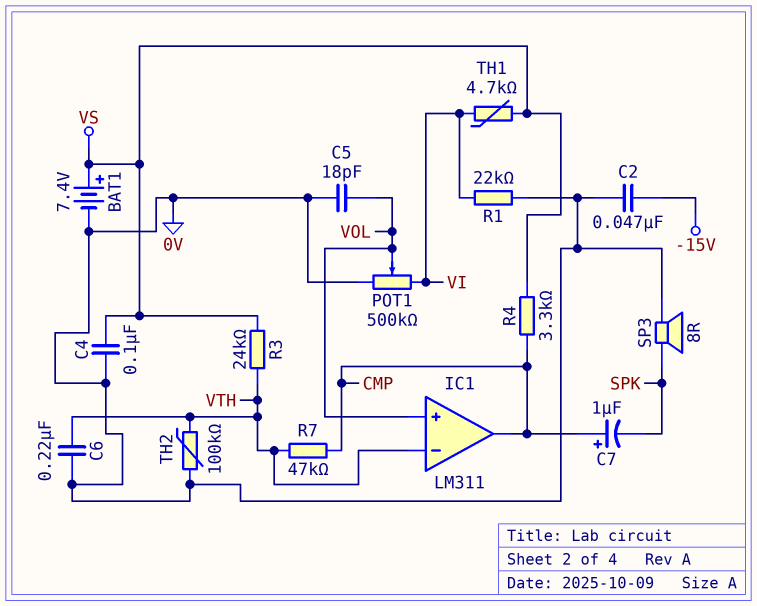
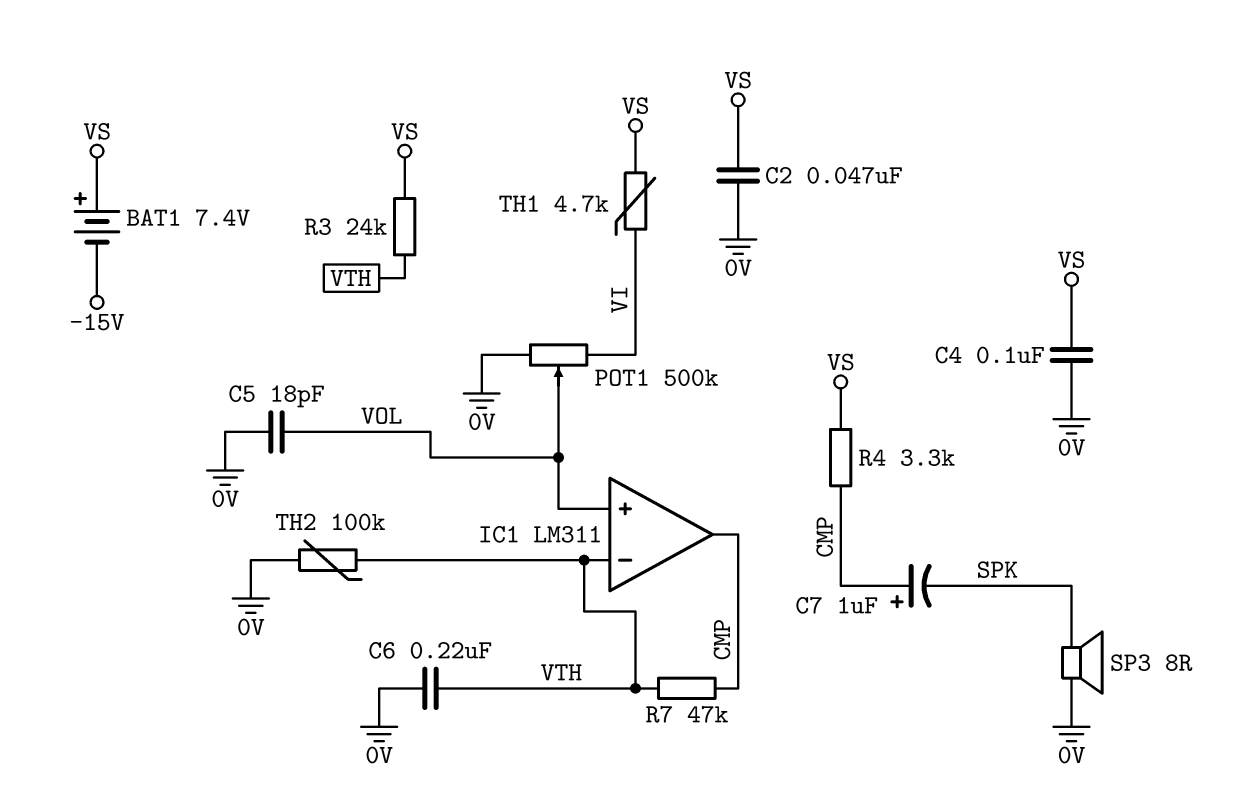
BAT1: 7.4V (plus VS, minus 0V) -> 7.4V (plus VS, minus -15V)
C2: 47nF (-15V, 0V) -> 47nF (0V, VS)
R1: 22k (0V, VI) -> none

